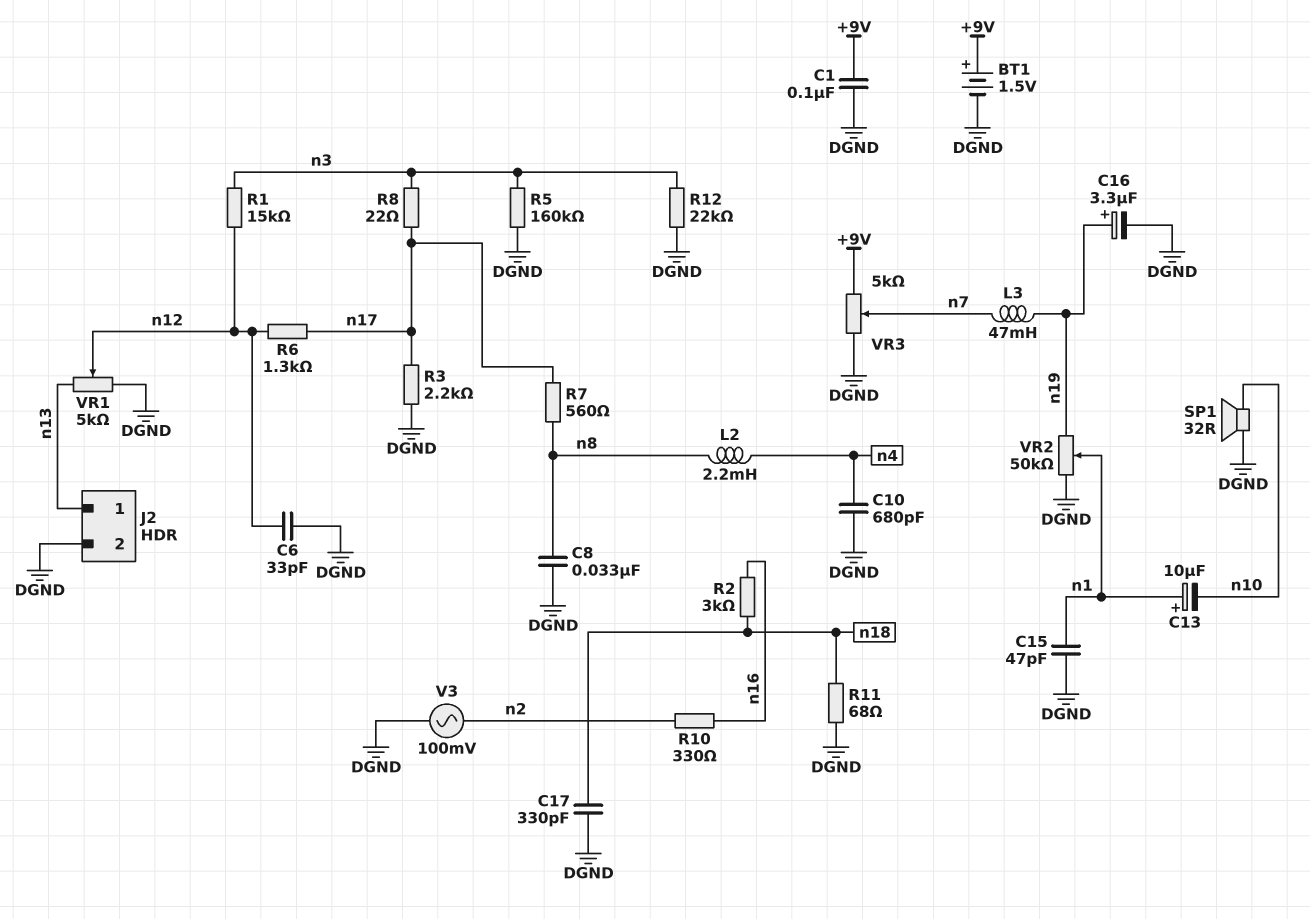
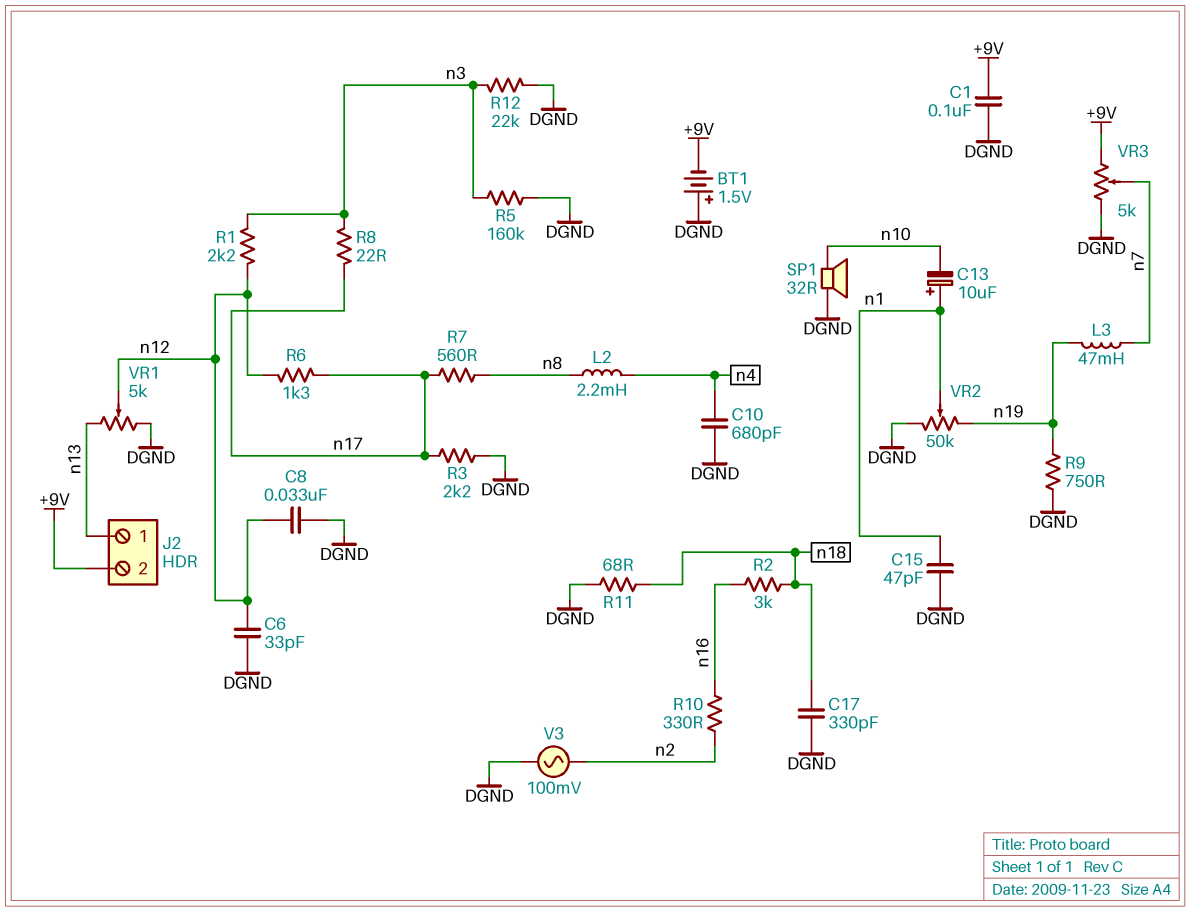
BT1: 1.5V (plus +9V, minus DGND) -> 1.5V (plus DGND, minus +9V)
C8: 33nF (DGND, n8) -> 33nF (DGND, n12)
C16: 3.3uF (plus n19, minus DGND) -> none
J2 pin 2: DGND -> +9V
R1: 15k (n3, n12) -> 2.2k (n3, n12)
R9: none -> 750 (DGND, n19)

